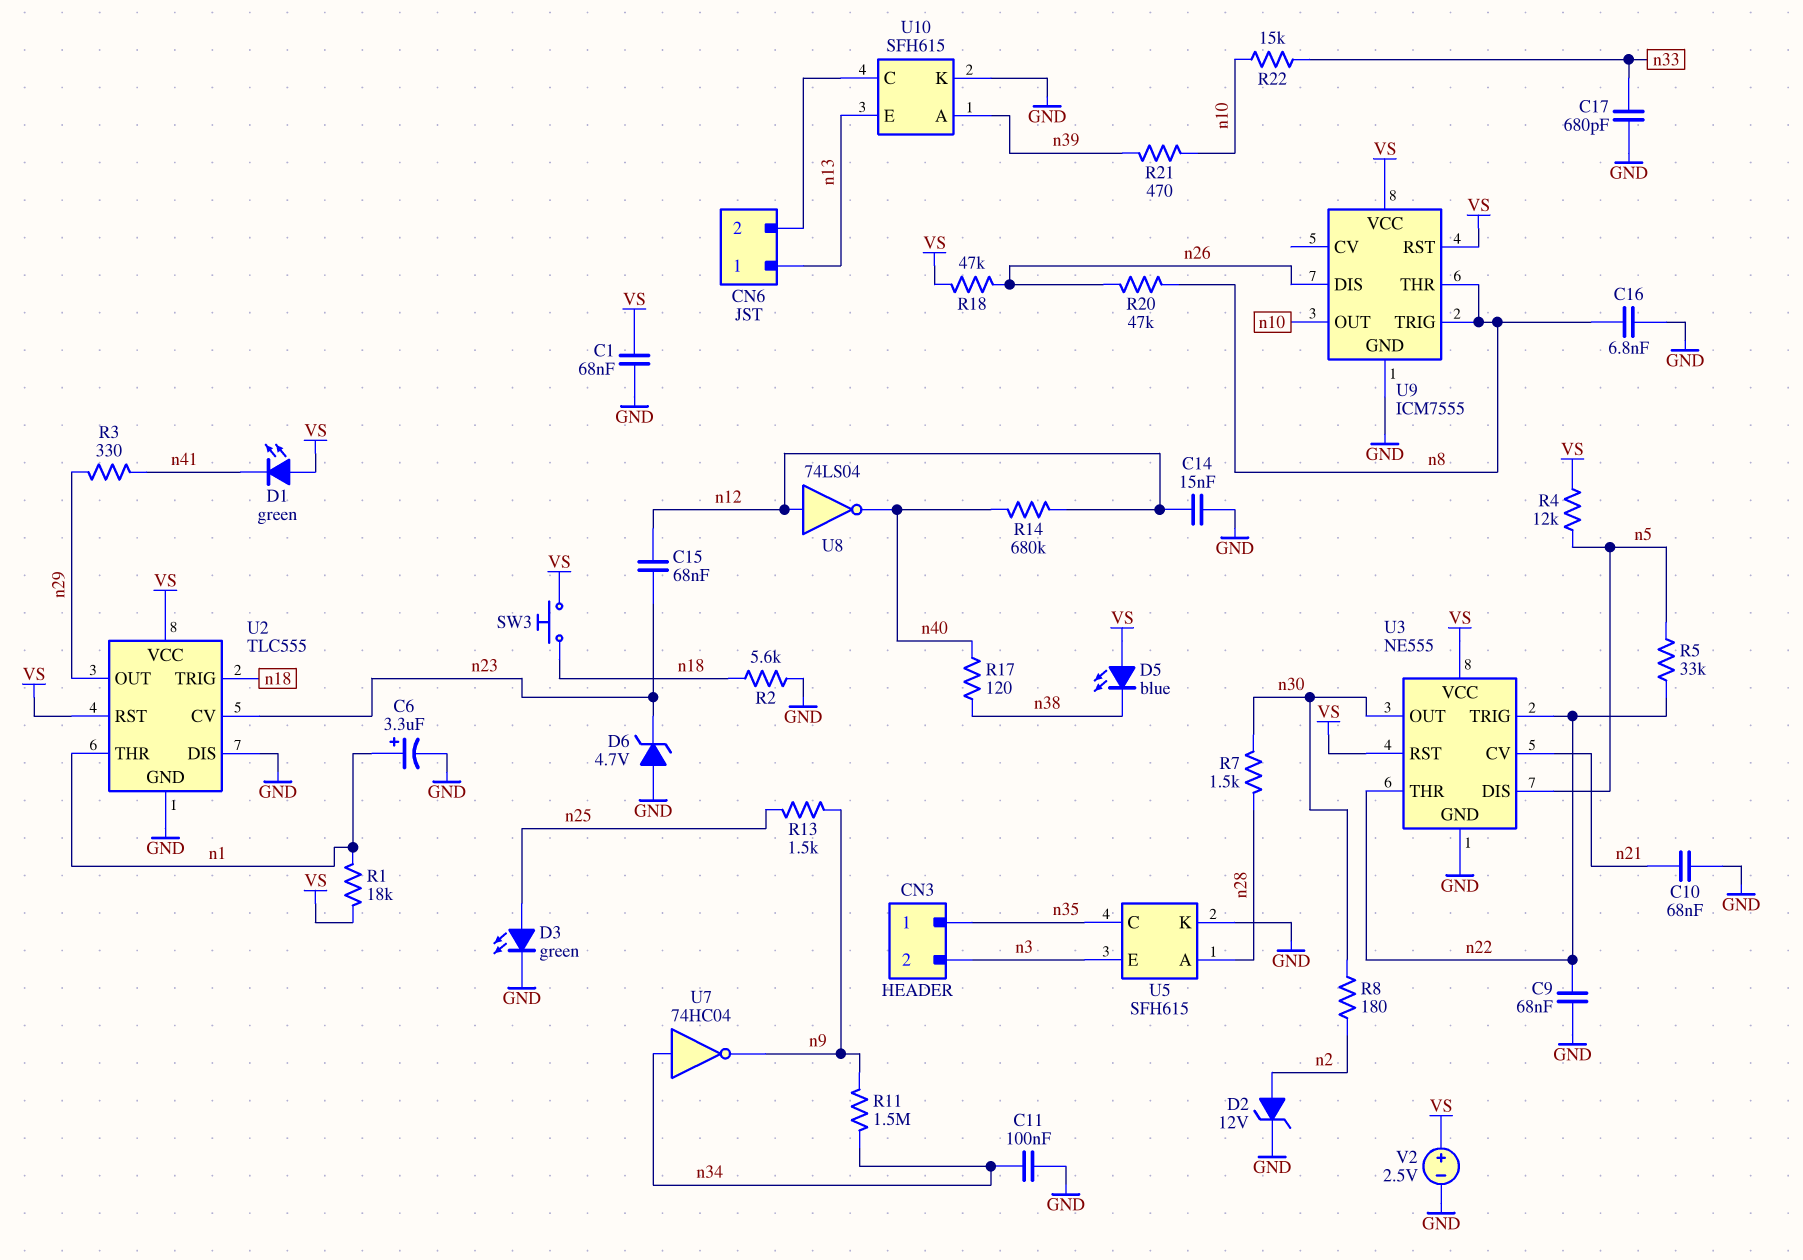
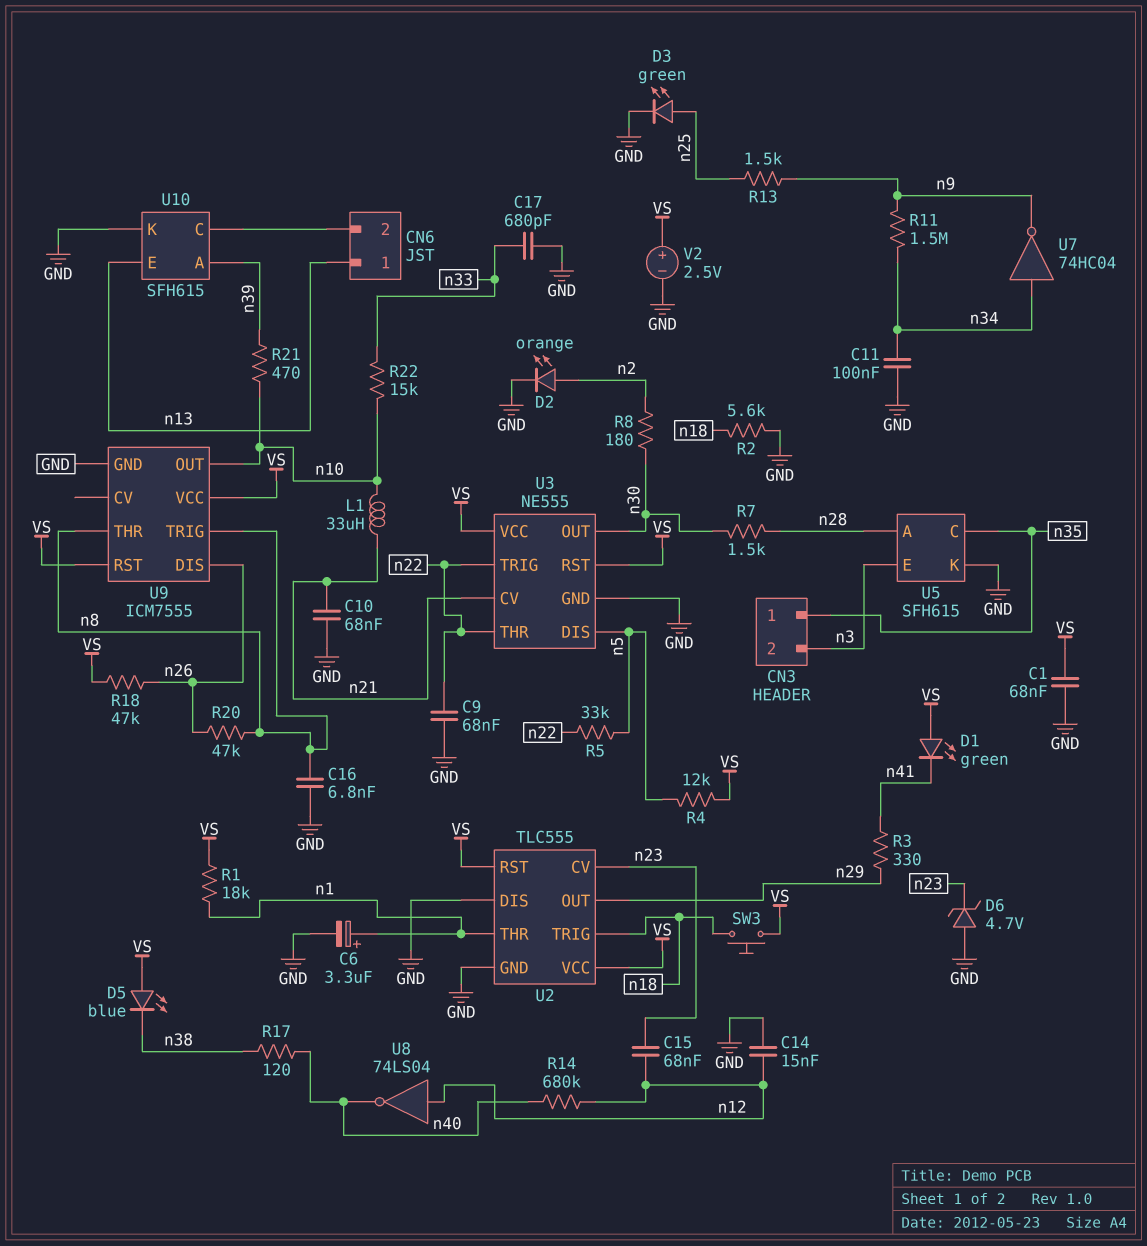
D2: zener 12V (A n2, K GND) -> LED orange (A n2, K GND)
L1: none -> 33uH (n10, n21)

